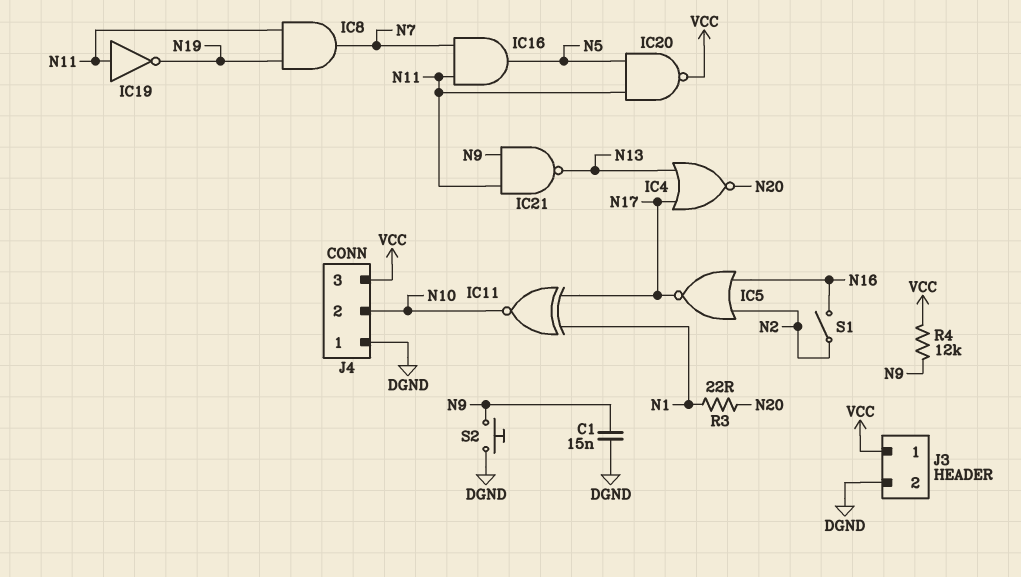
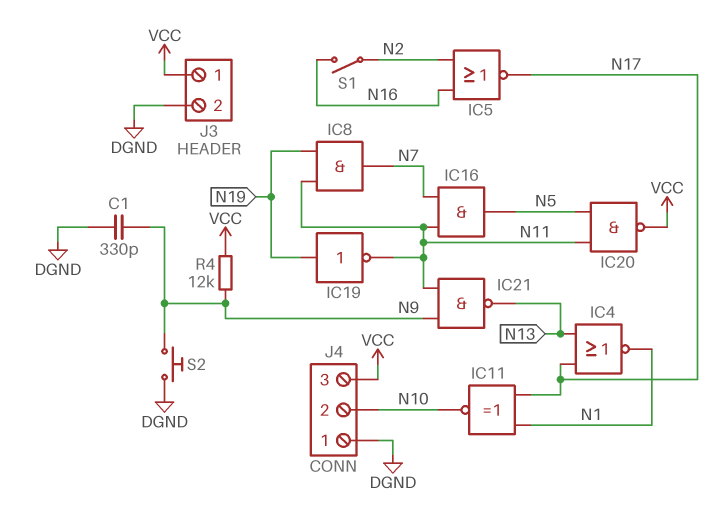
C1: 15nF (DGND, N9) -> 330pF (DGND, N9)
IC4: NOR (in N13, in N17, out N20) -> NOR (in N13, in N17, out N1)
IC19: NOT (in N11, out N19) -> NOT (in N19, out N11)
R3: 22 (N1, N20) -> none

